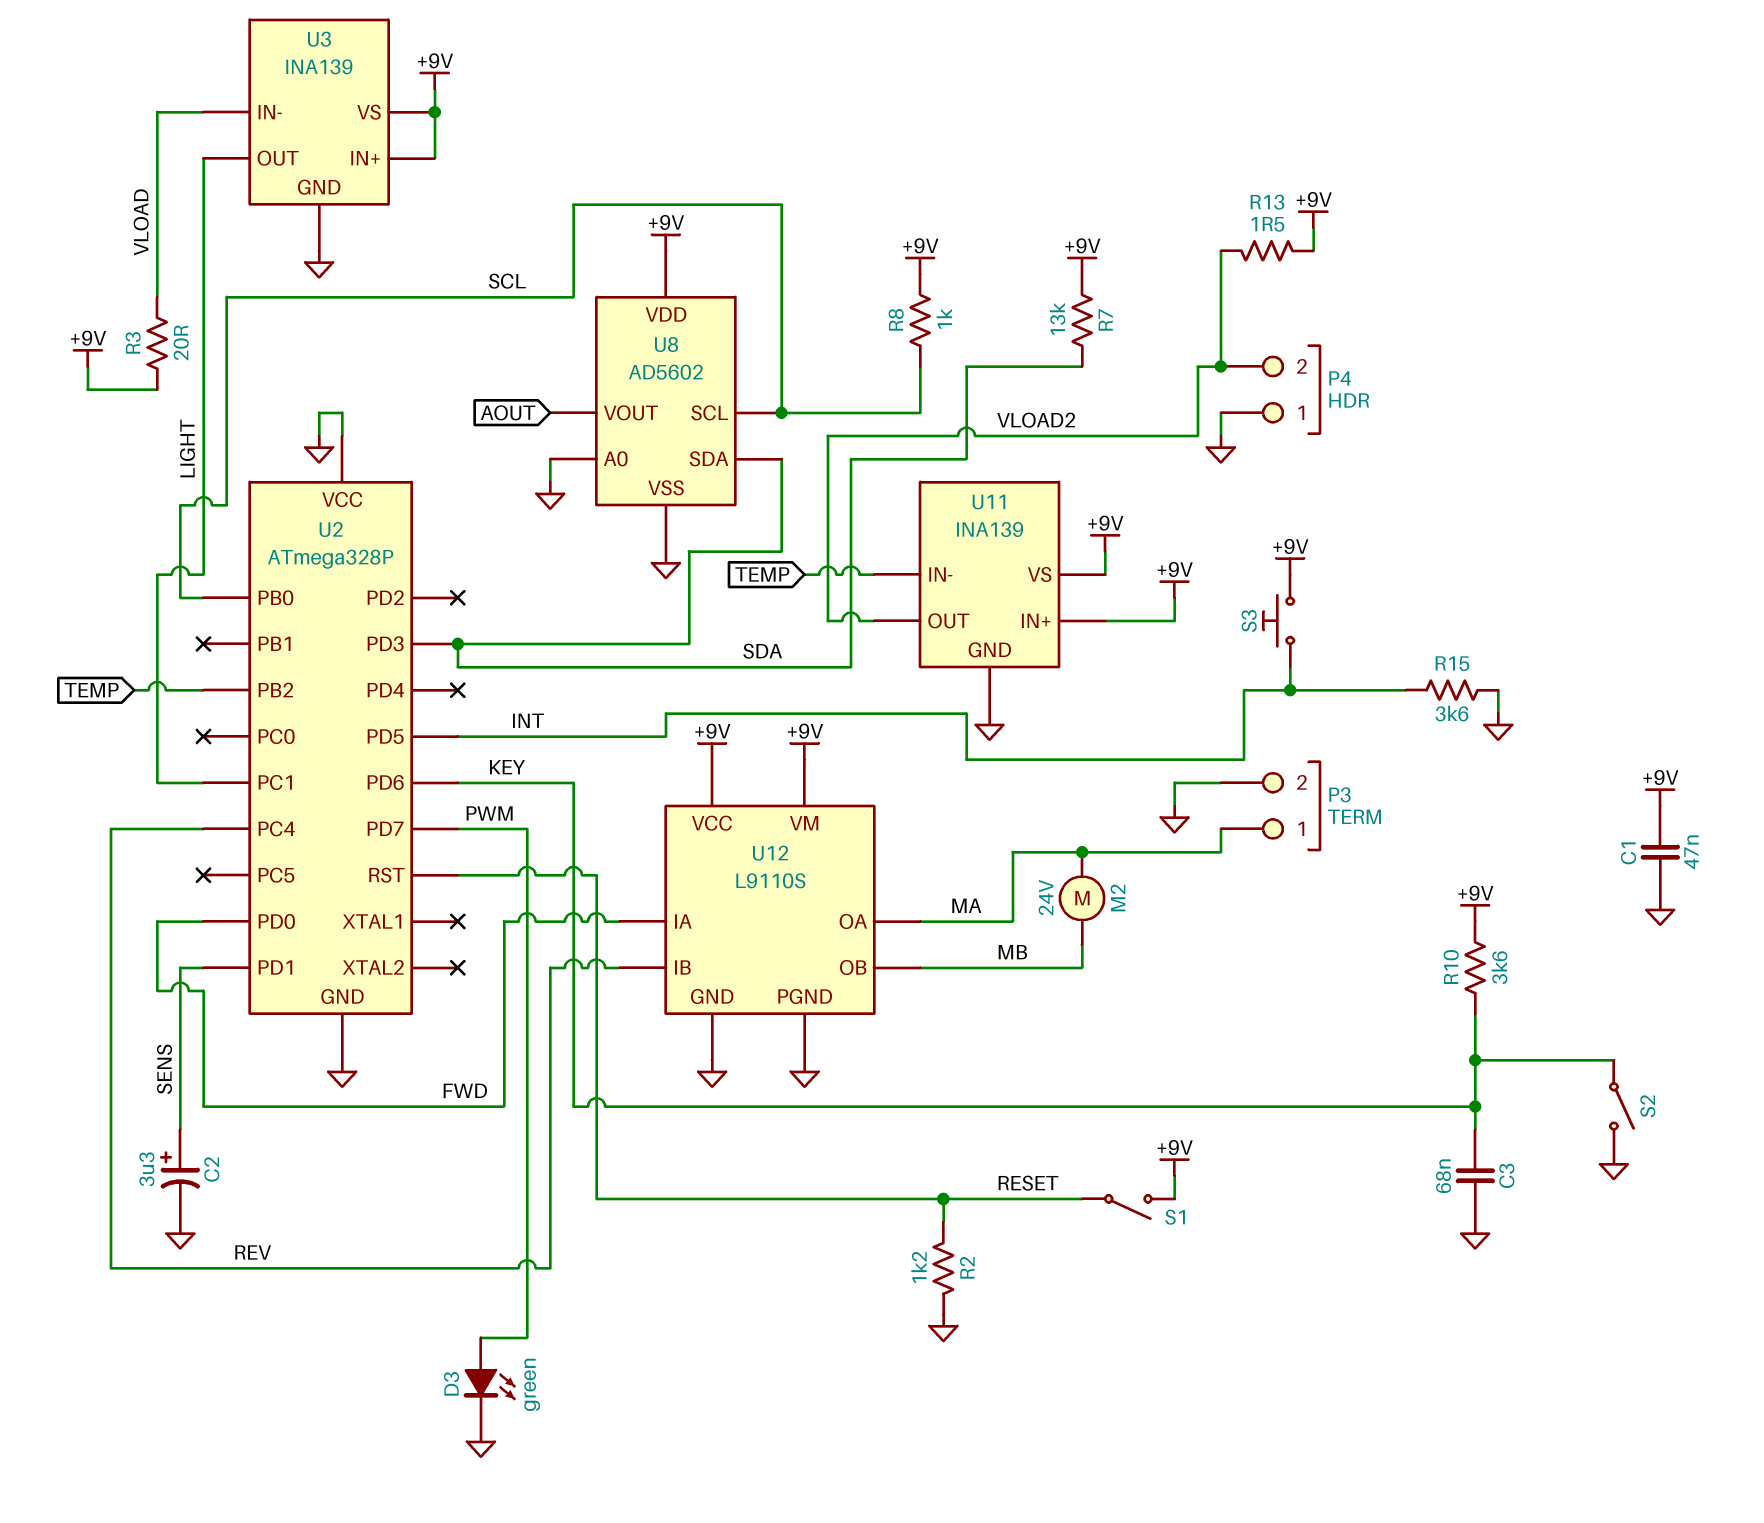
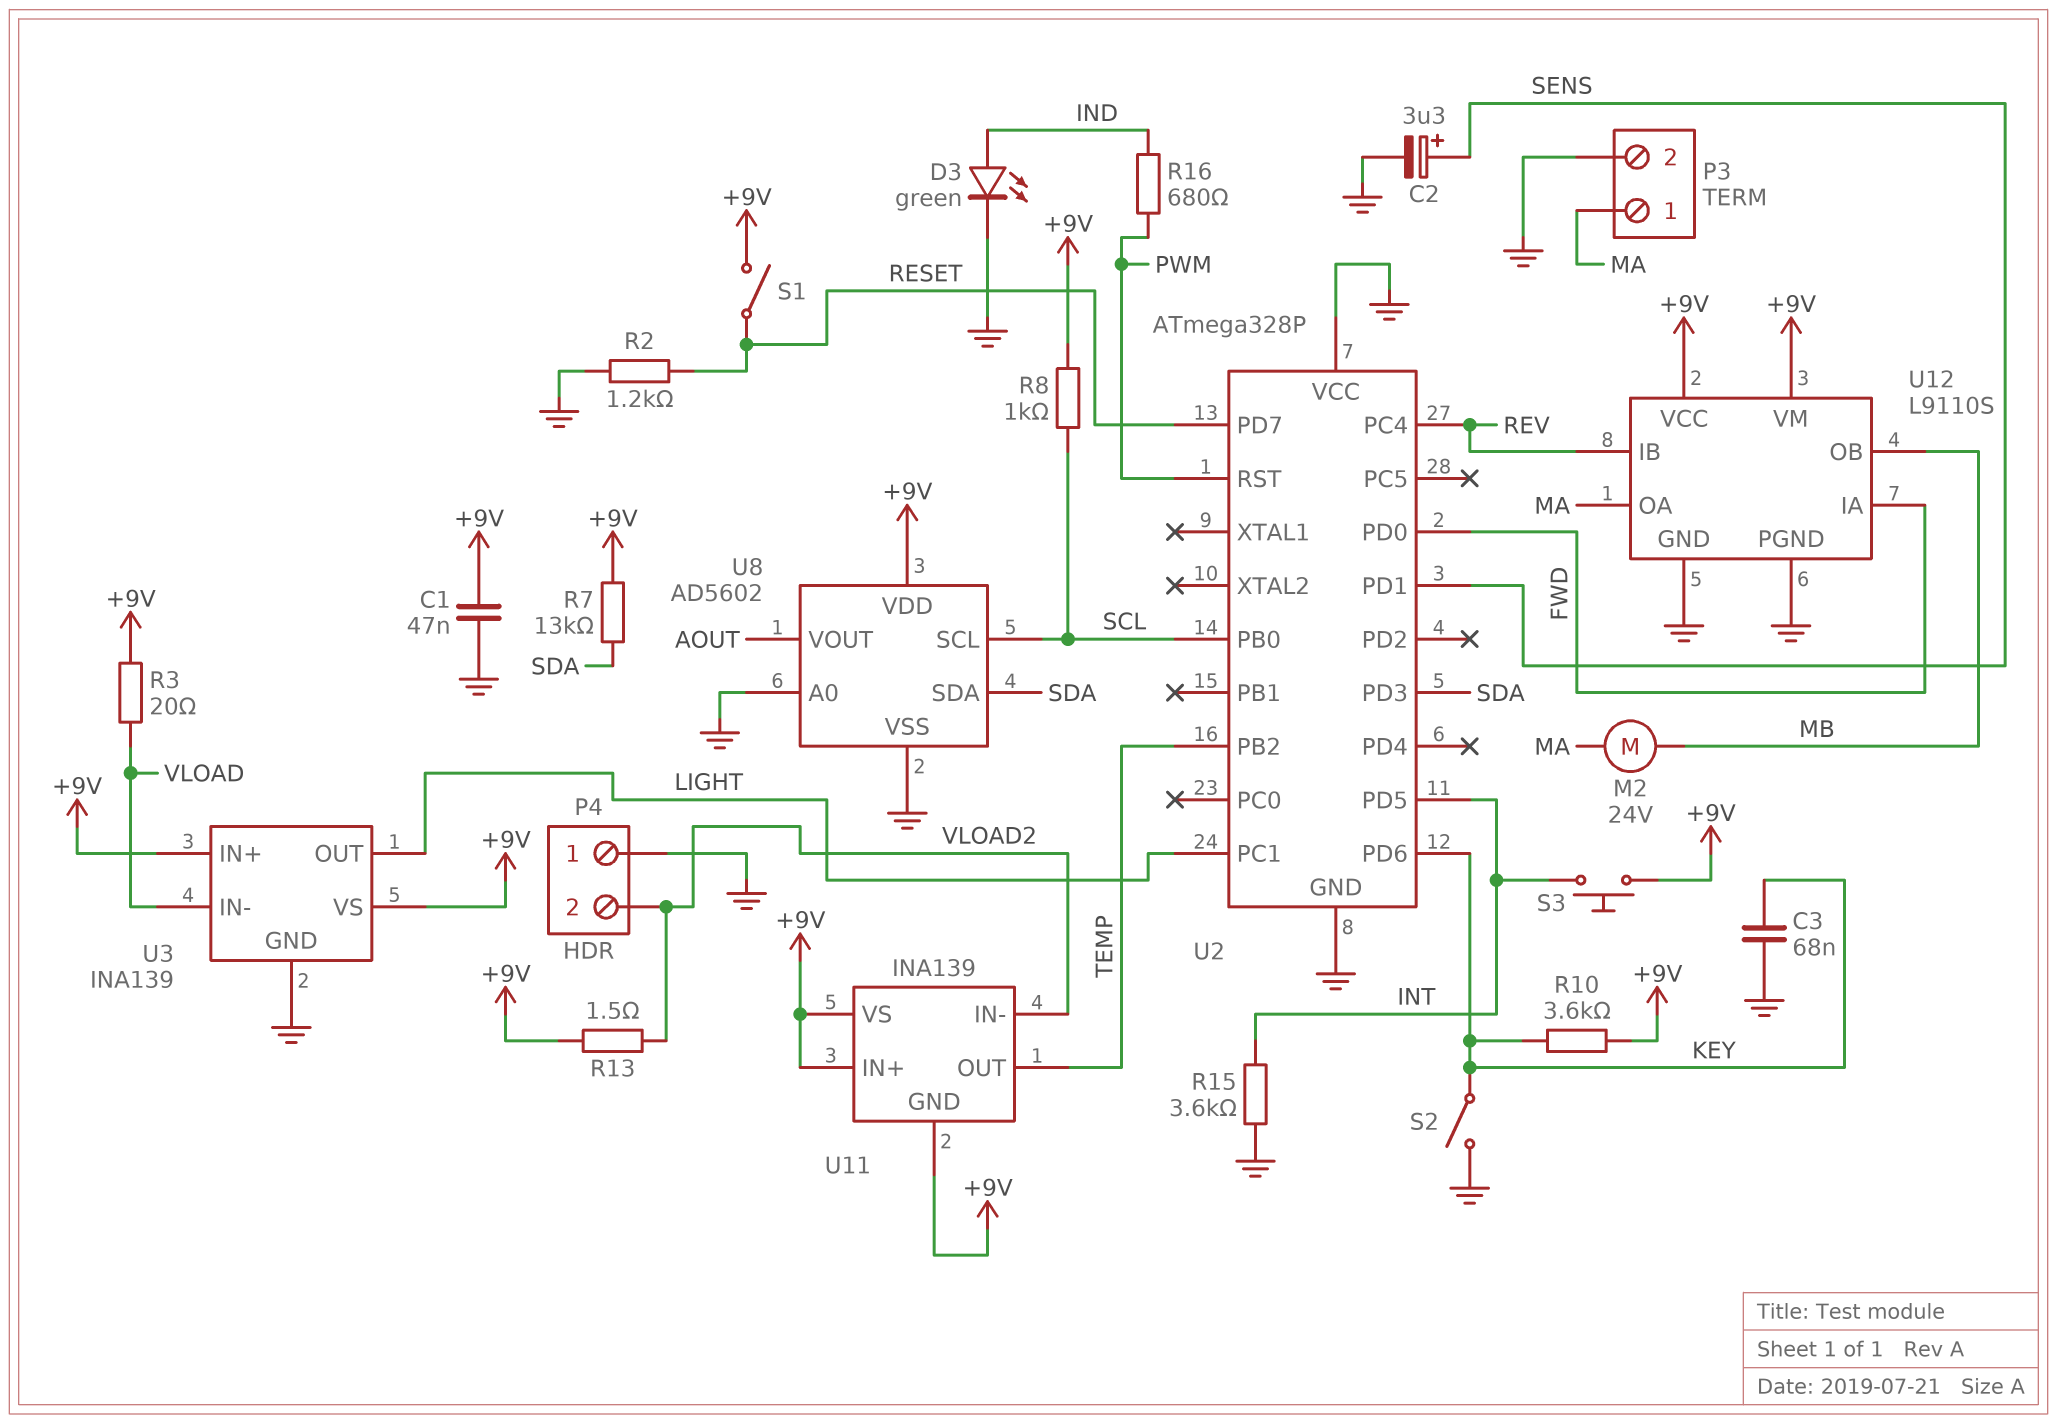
D3: LED green (A PWM, K GND) -> LED green (A IND, K GND)
R16: none -> 680 (IND, PWM)
U2 pin PD7: PWM -> RESET
U2 pin RST: RESET -> PWM
U11 pin GND: GND -> +9V
U11 pin IN-: TEMP -> VLOAD2
U11 pin OUT: VLOAD2 -> TEMP

